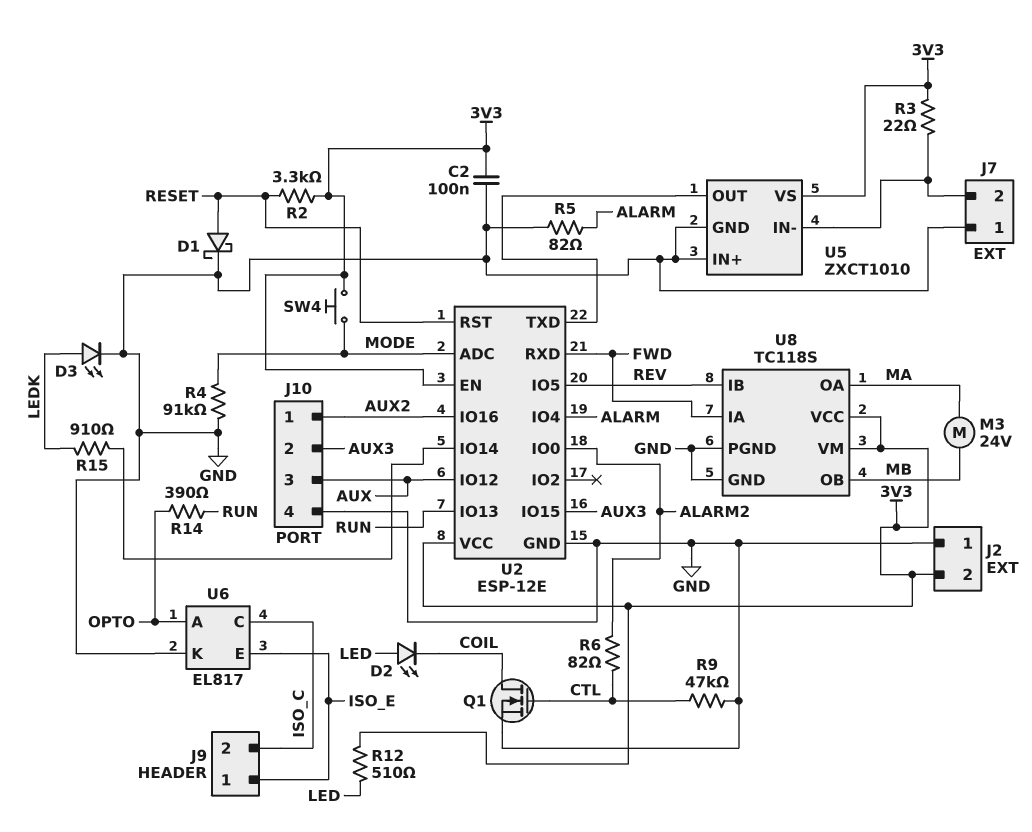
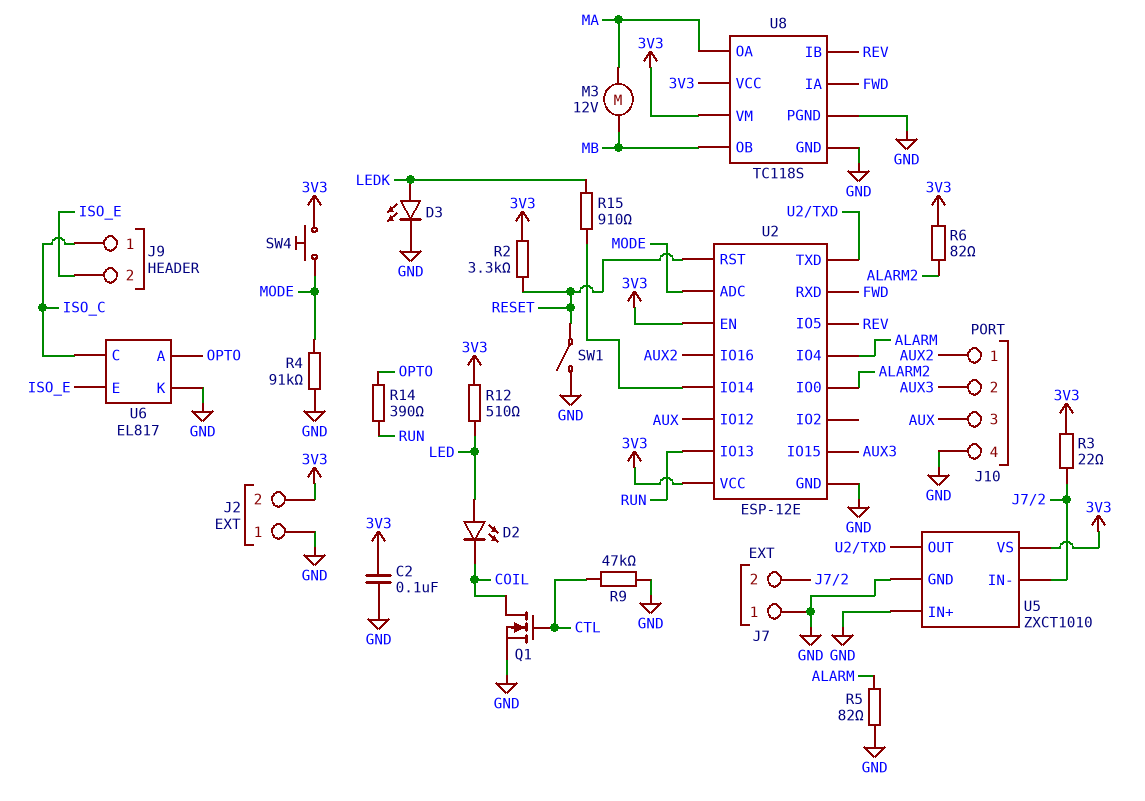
D1: schottky (A RESET, K GND) -> none
J9 pin 1: ISO_E -> ISO_C
J9 pin 2: ISO_C -> ISO_E
M3: motor 24V (MA, MB) -> motor 12V (MA, MB)
R6: 82 (ALARM2, CTL) -> 82 (3V3, ALARM2)
SW1: none -> switch (GND, RESET)

